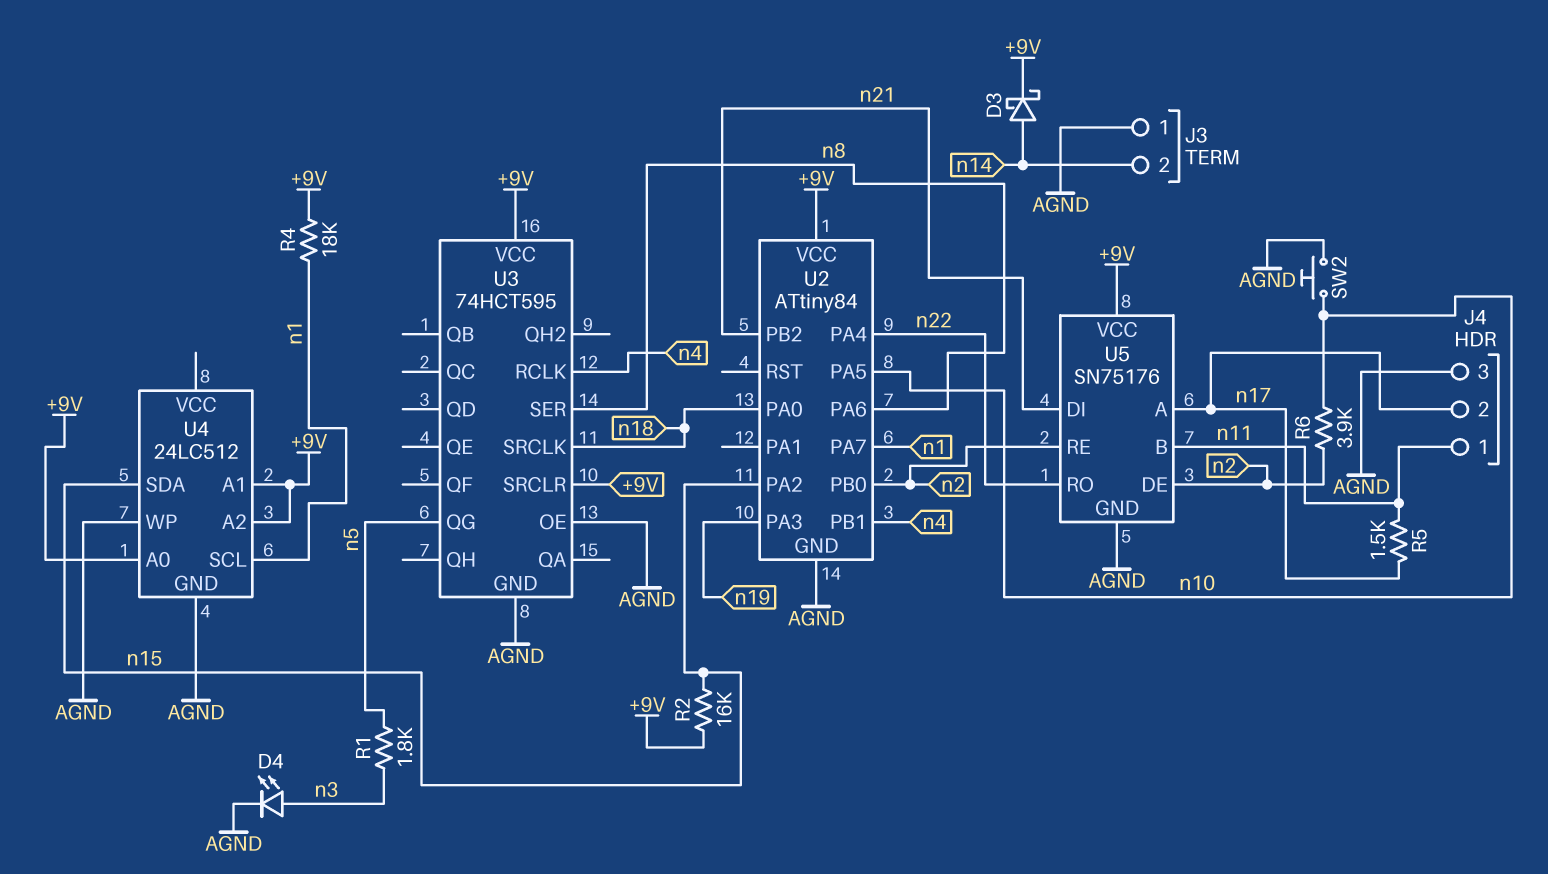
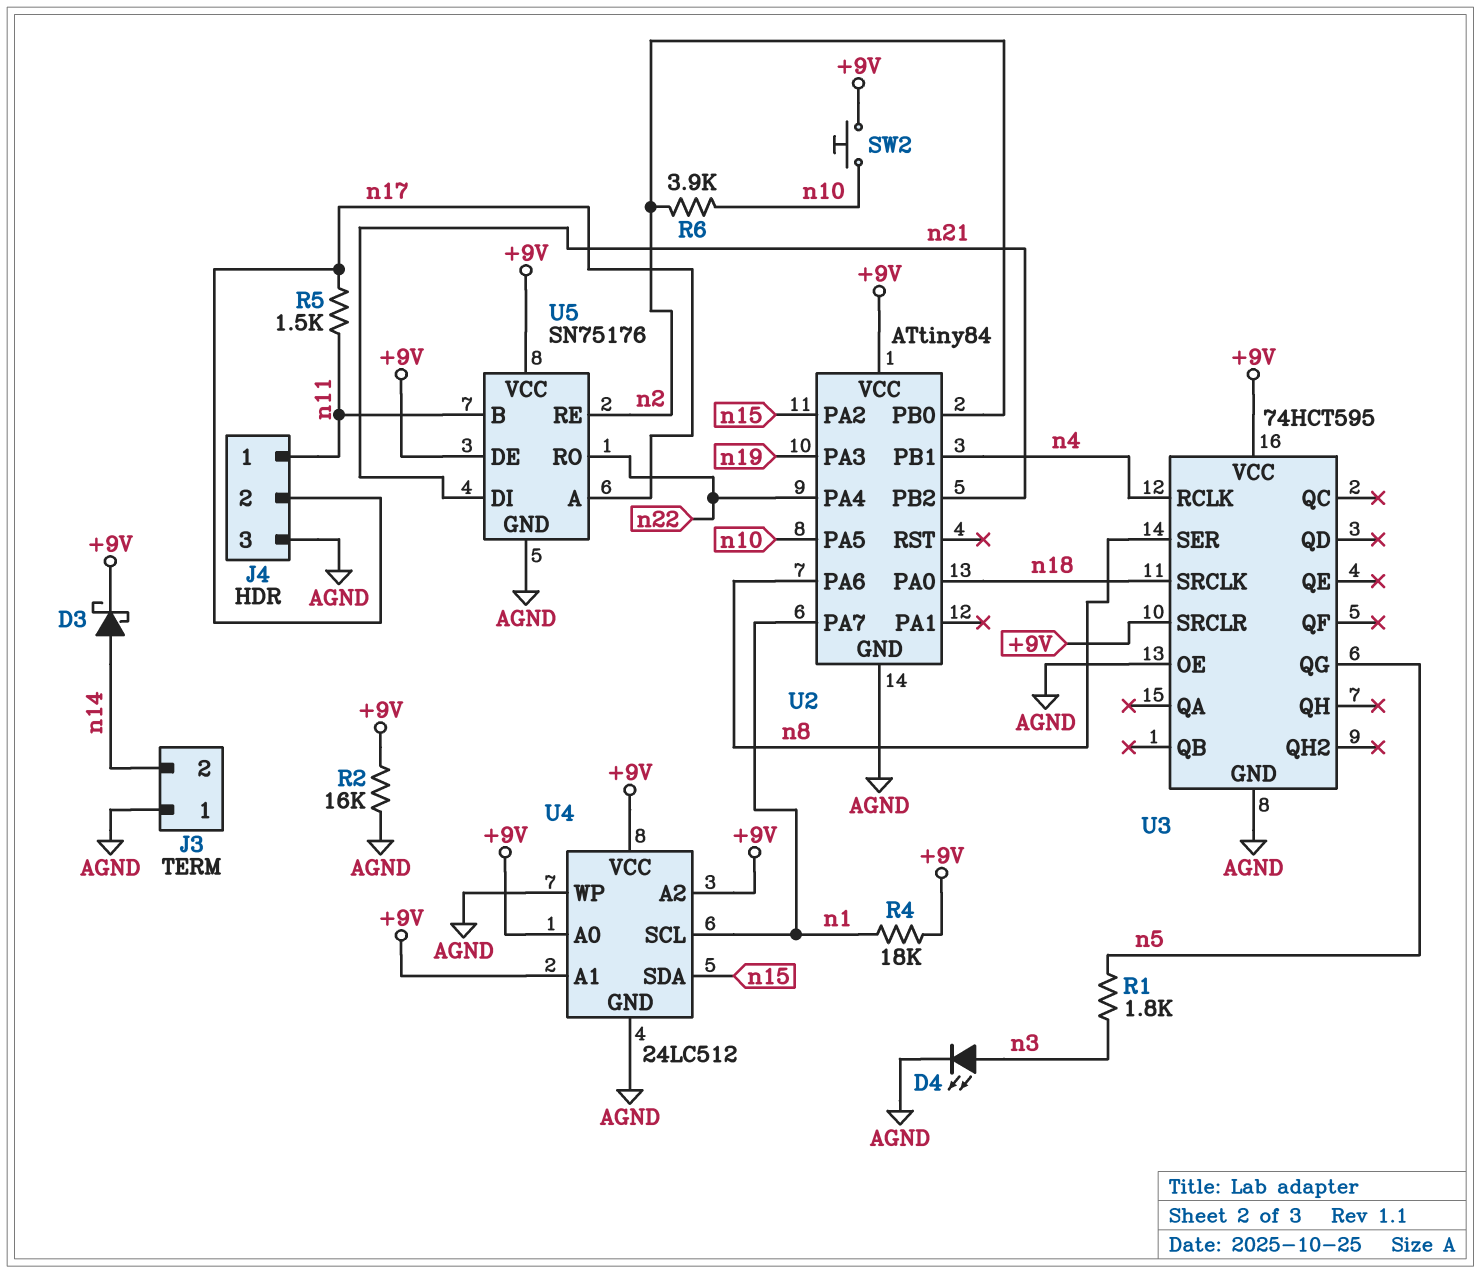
R2: 16k (+9V, n15) -> 16k (+9V, AGND)
SW2: button (AGND, n10) -> button (+9V, n10)
U4 pin VCC: none -> +9V
U5 pin DE: n2 -> +9V

